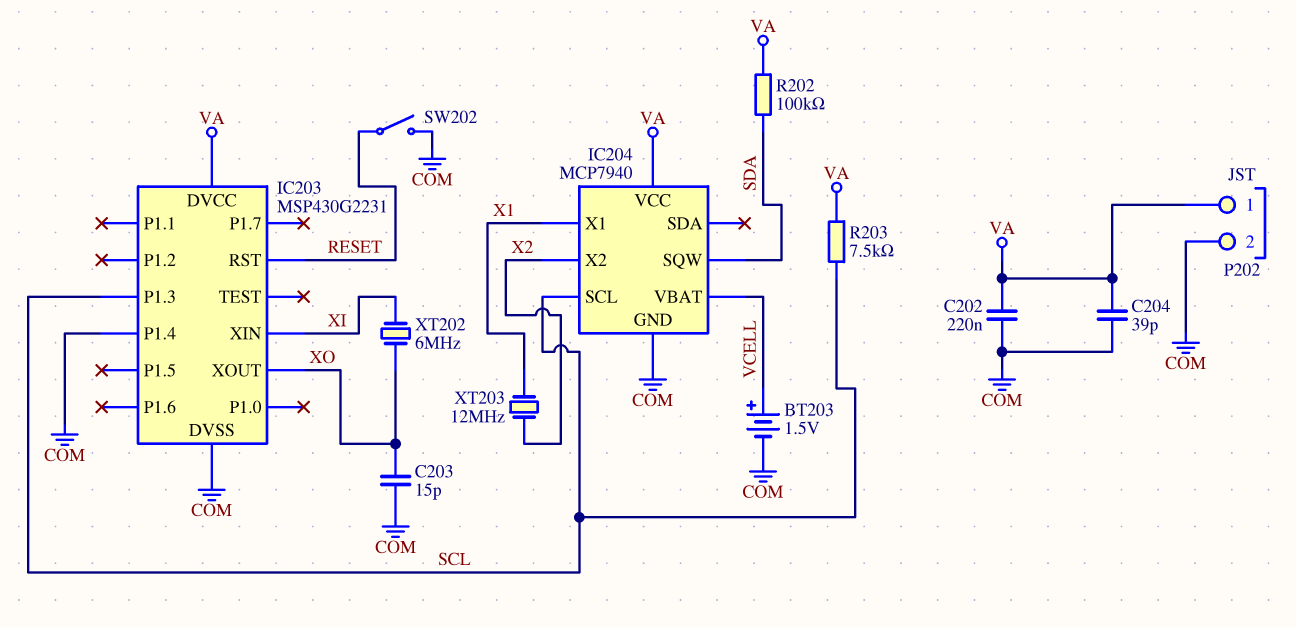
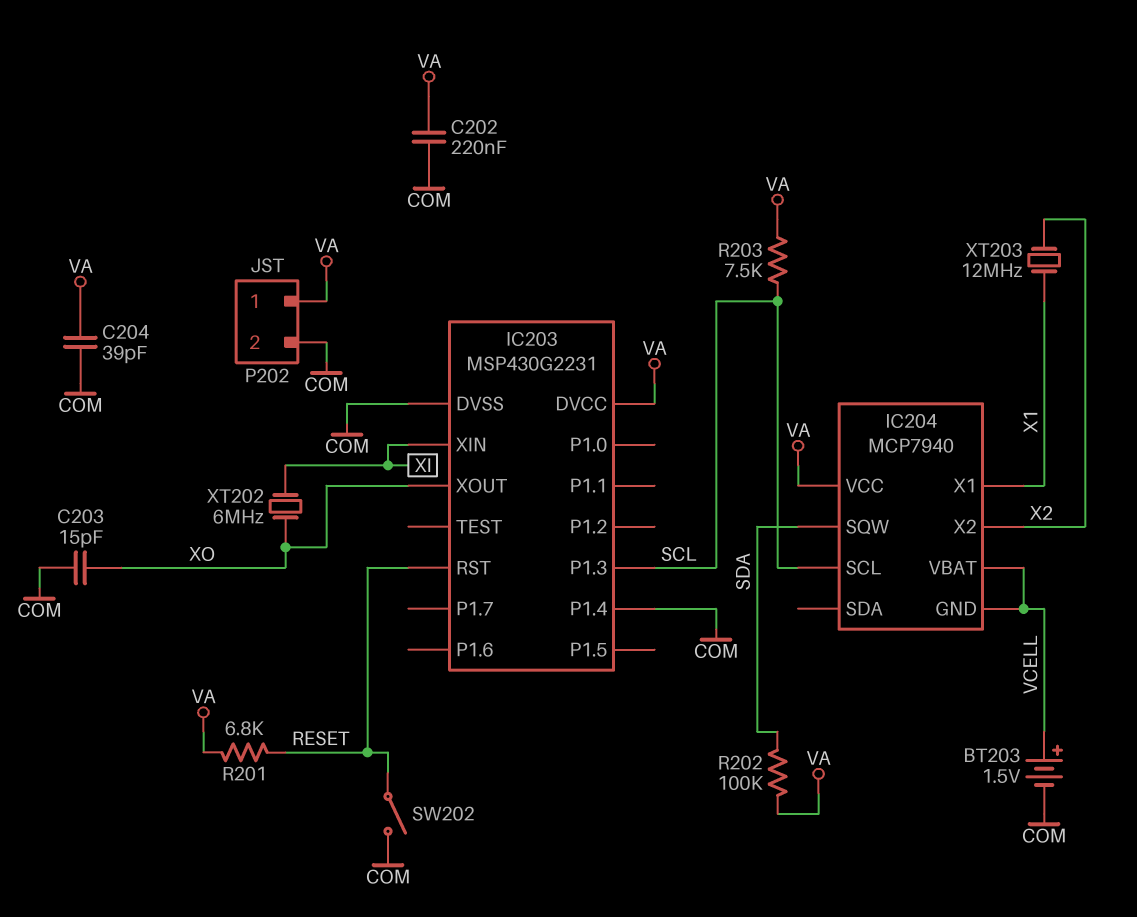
IC204 pin GND: COM -> VCELL
R201: none -> 6.8k (RESET, VA)

